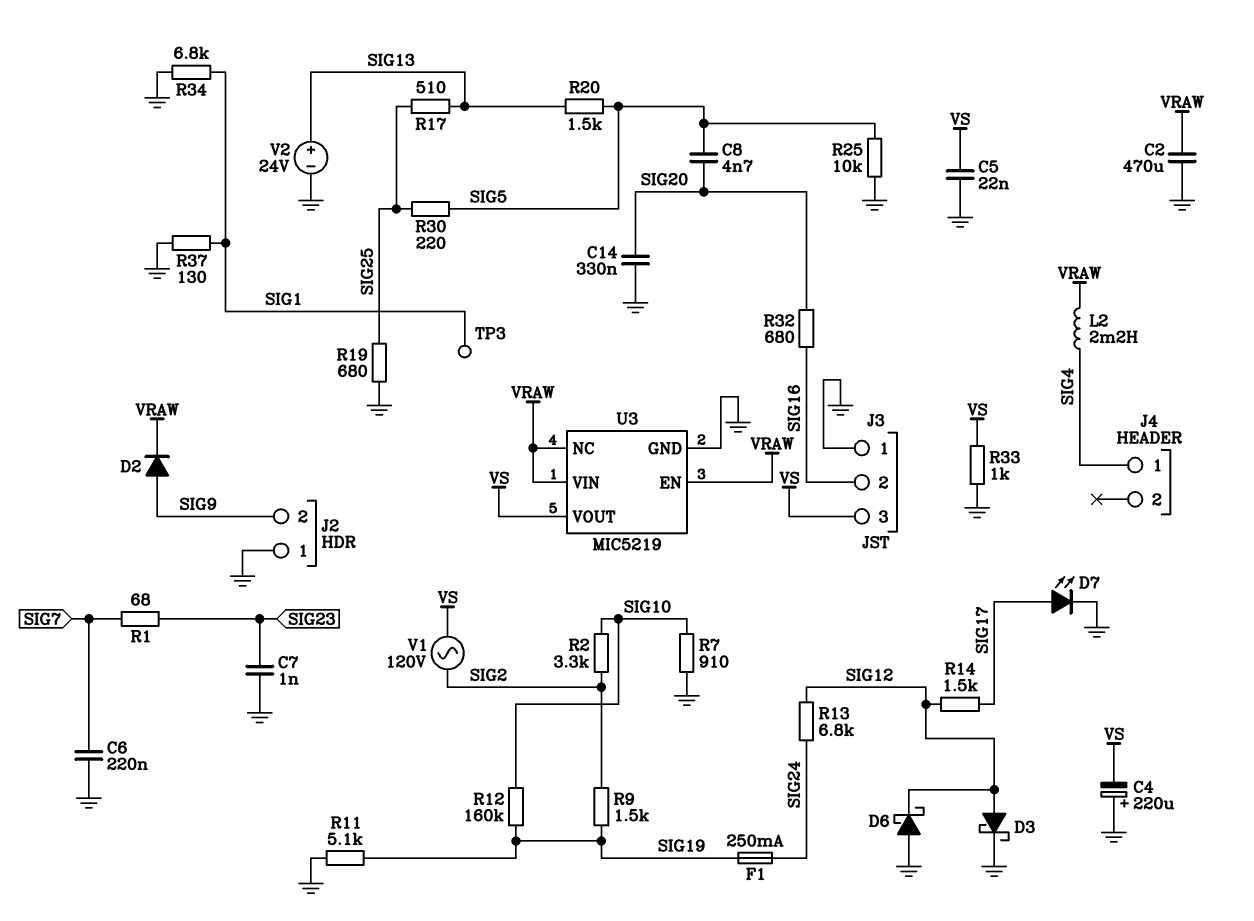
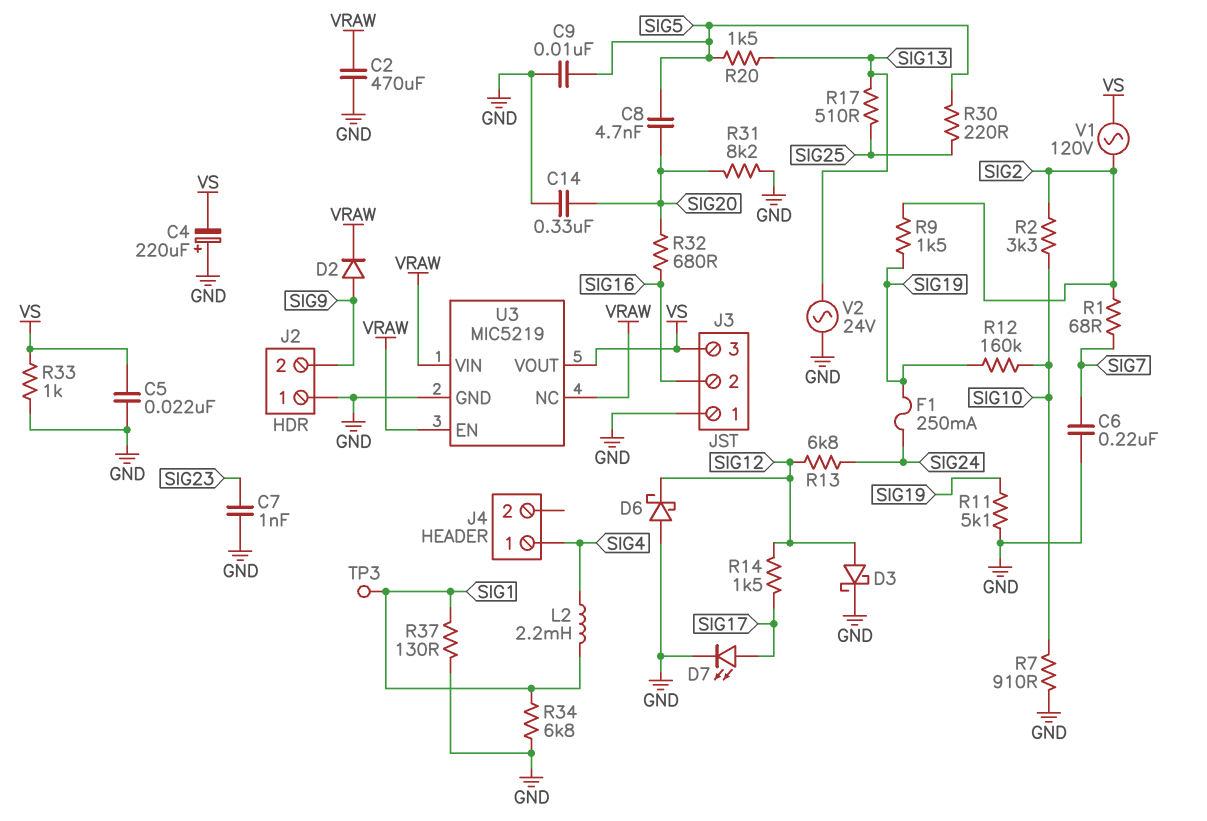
C9: none -> 10nF (GND, SIG5)
L2: 2.2mH (SIG4, VRAW) -> 2.2mH (SIG1, SIG4)
R1: 68 (SIG7, SIG23) -> 68 (SIG2, SIG7)
R19: 680 (GND, SIG25) -> none
R25: 10k (GND, SIG5) -> none
R31: none -> 8.2k (GND, SIG20)
V2: 24V (plus SIG13, minus GND) -> AC 24V (GND, SIG13)

